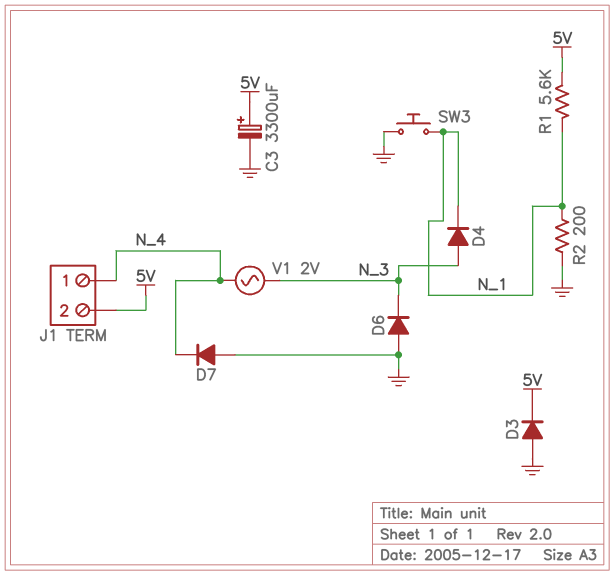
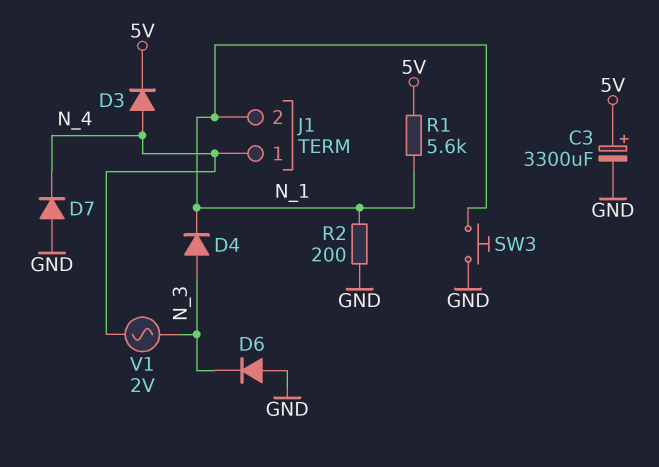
D3: diode (A GND, K 5V) -> diode (A N_4, K 5V)
J1 pin 2: 5V -> N_1

